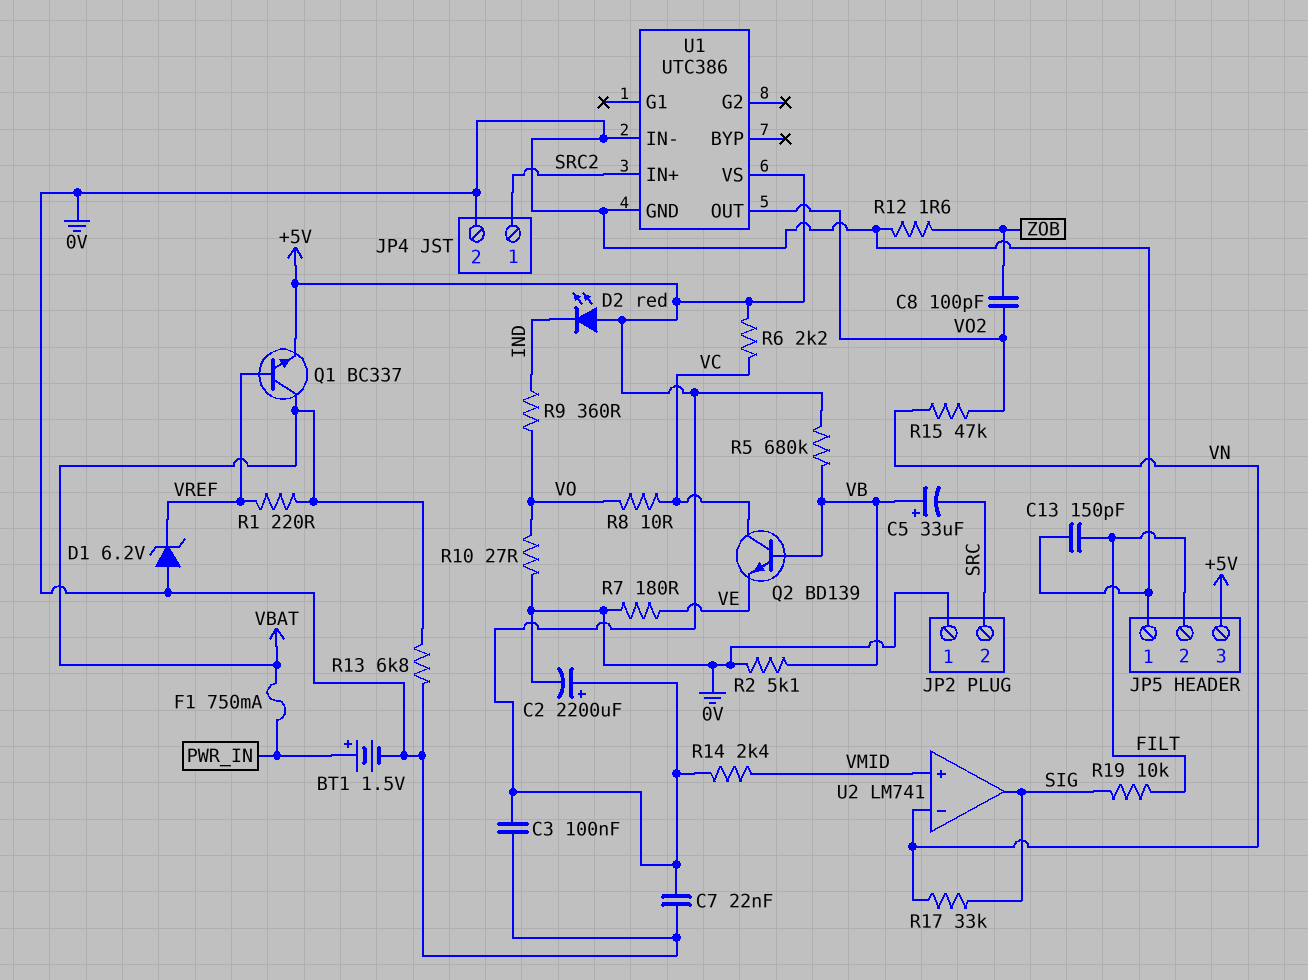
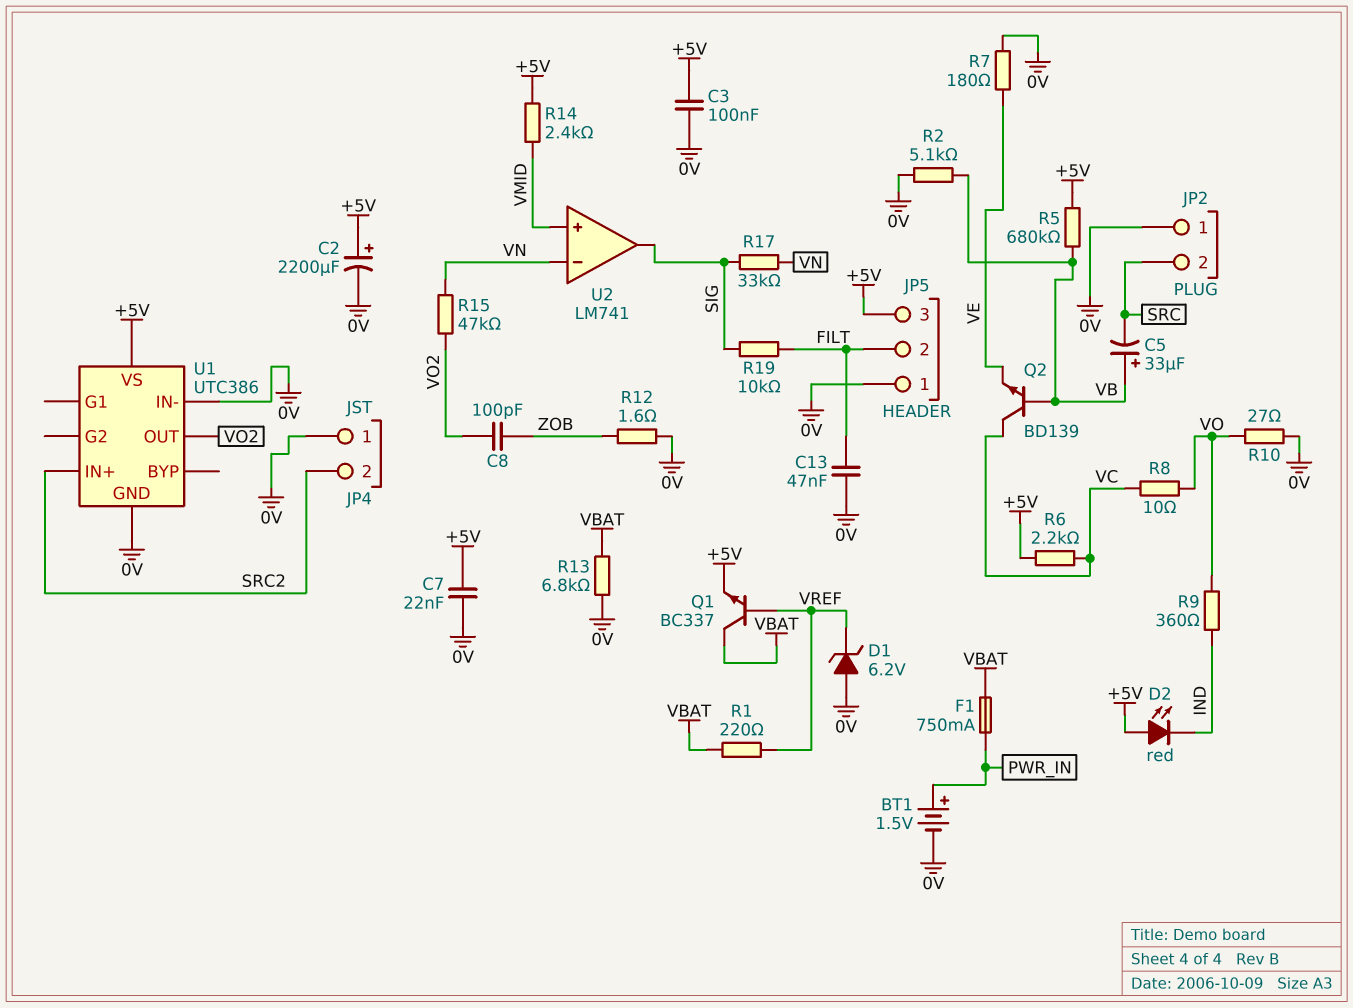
C13: 150pF (0V, FILT) -> 47nF (0V, FILT)
JP4 pin 1: SRC2 -> 0V
JP4 pin 2: 0V -> SRC2

